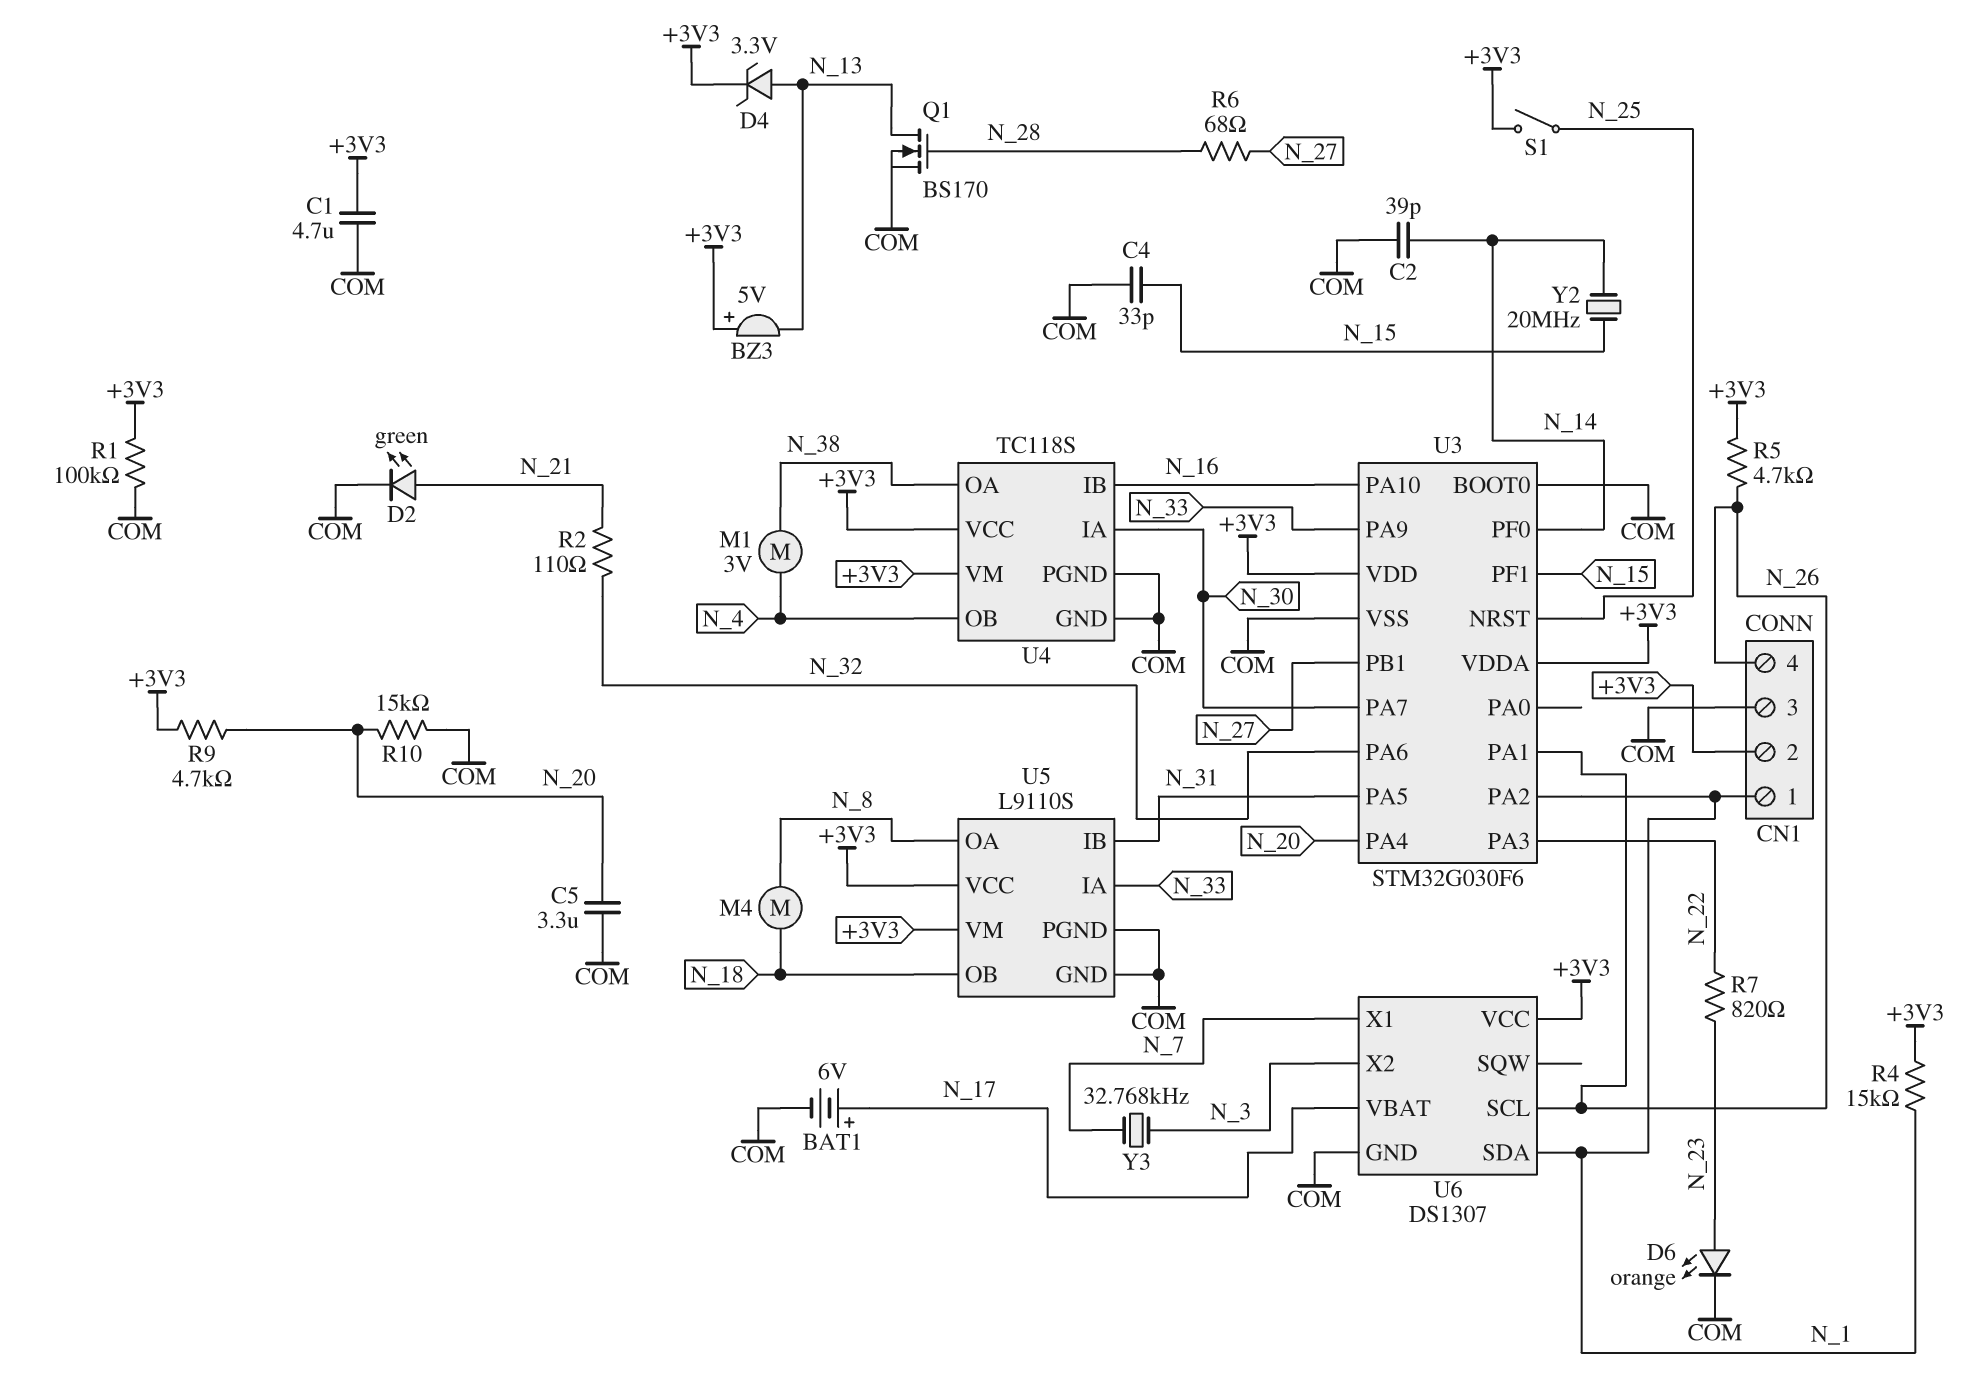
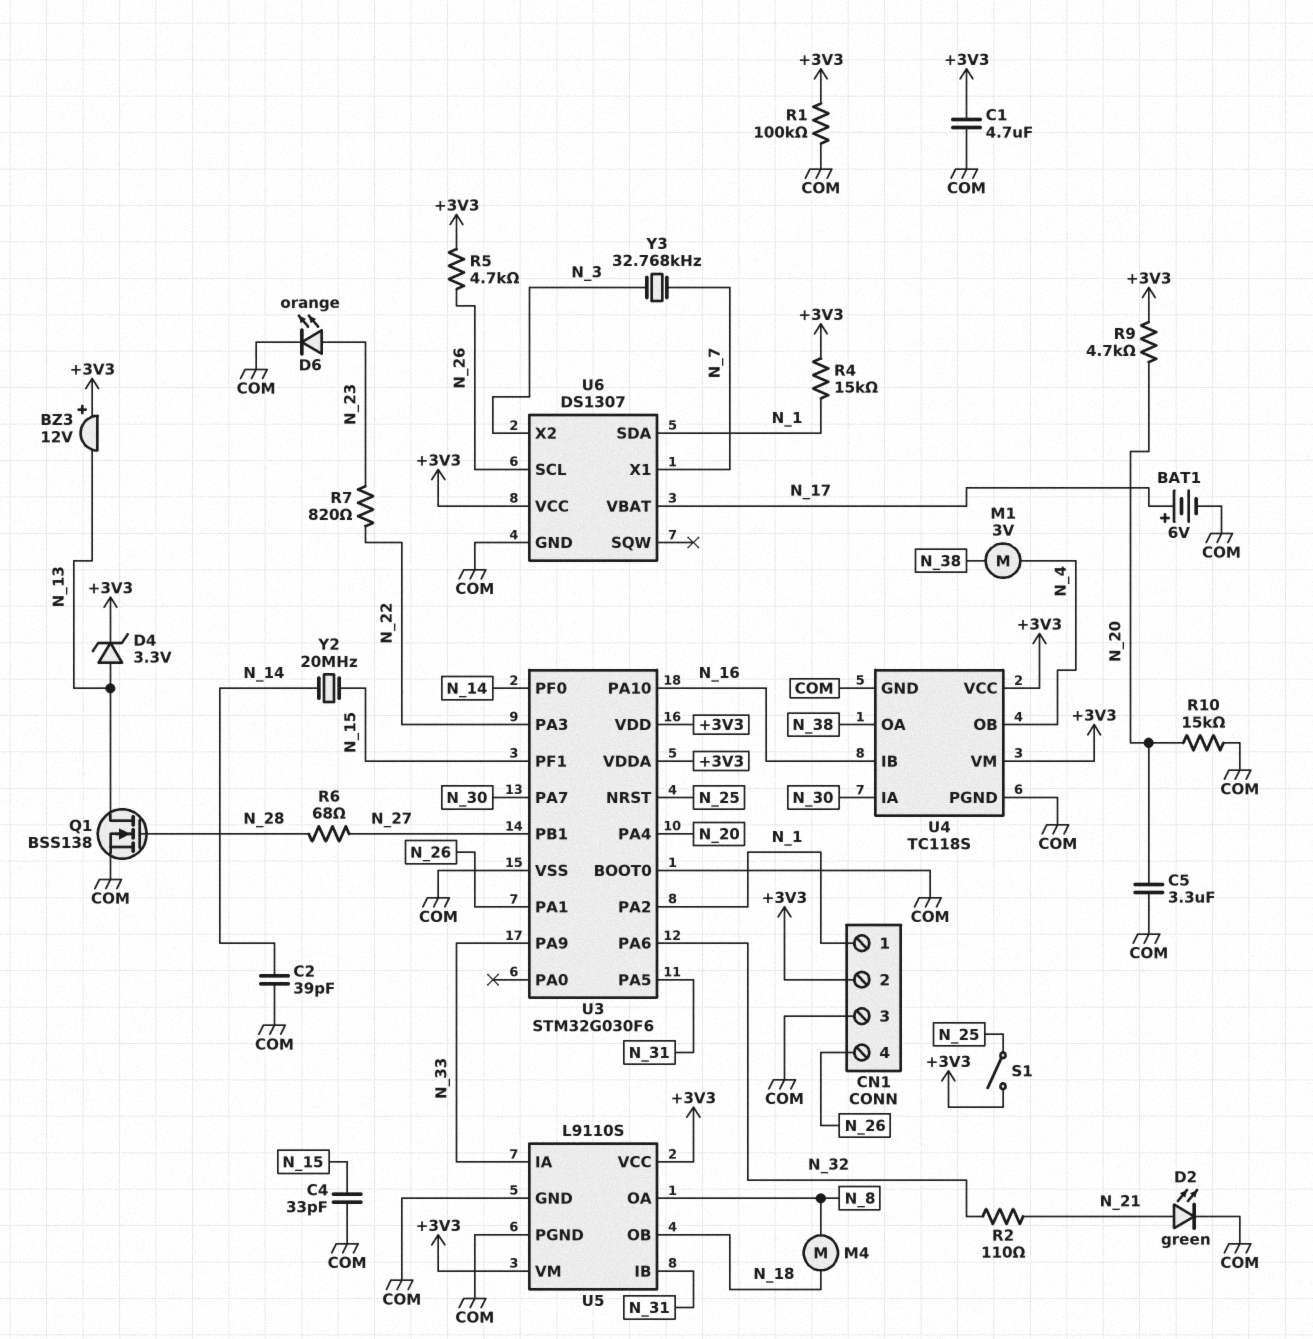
BZ3: buzzer 5V (plus +3V3, minus N_13) -> buzzer 12V (plus +3V3, minus N_13)
Q1: NMOS BS170 (G N_28, D N_13, S COM) -> NMOS BSS138 (G N_28, D N_13, S COM)

